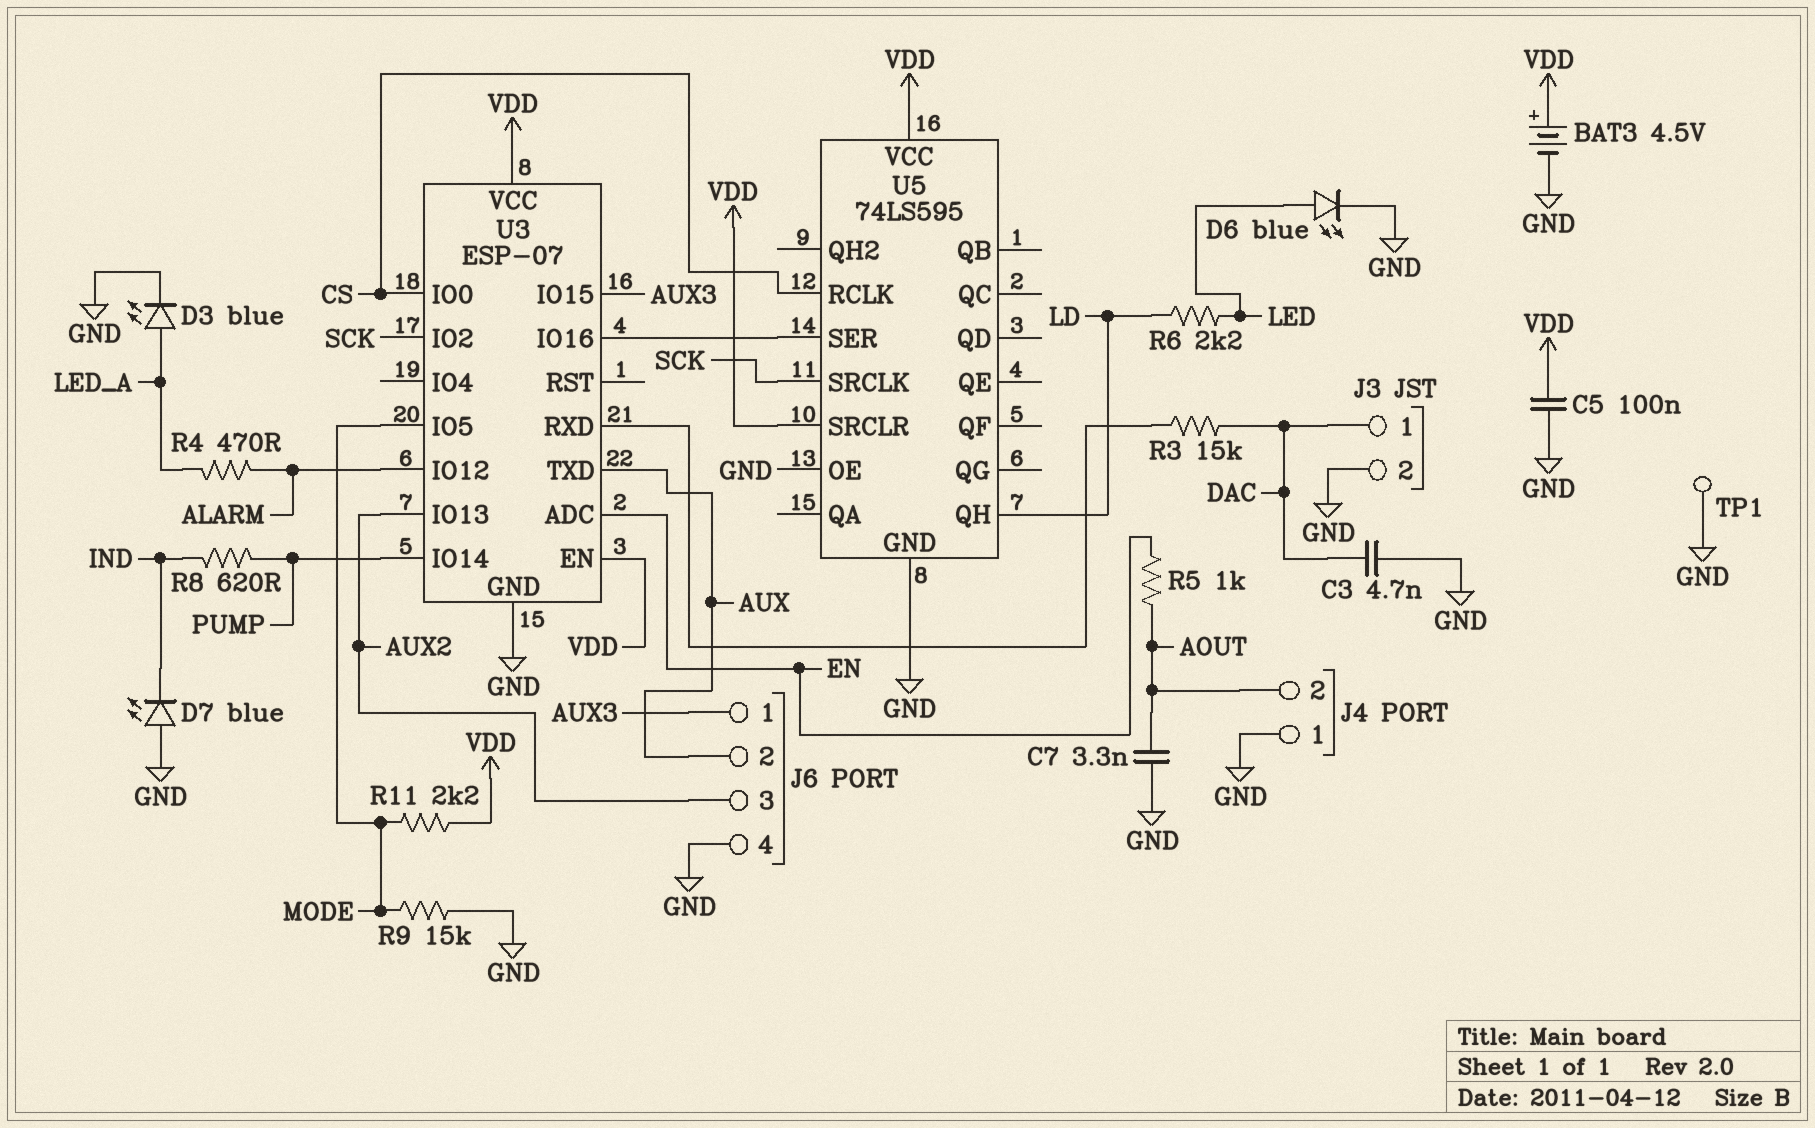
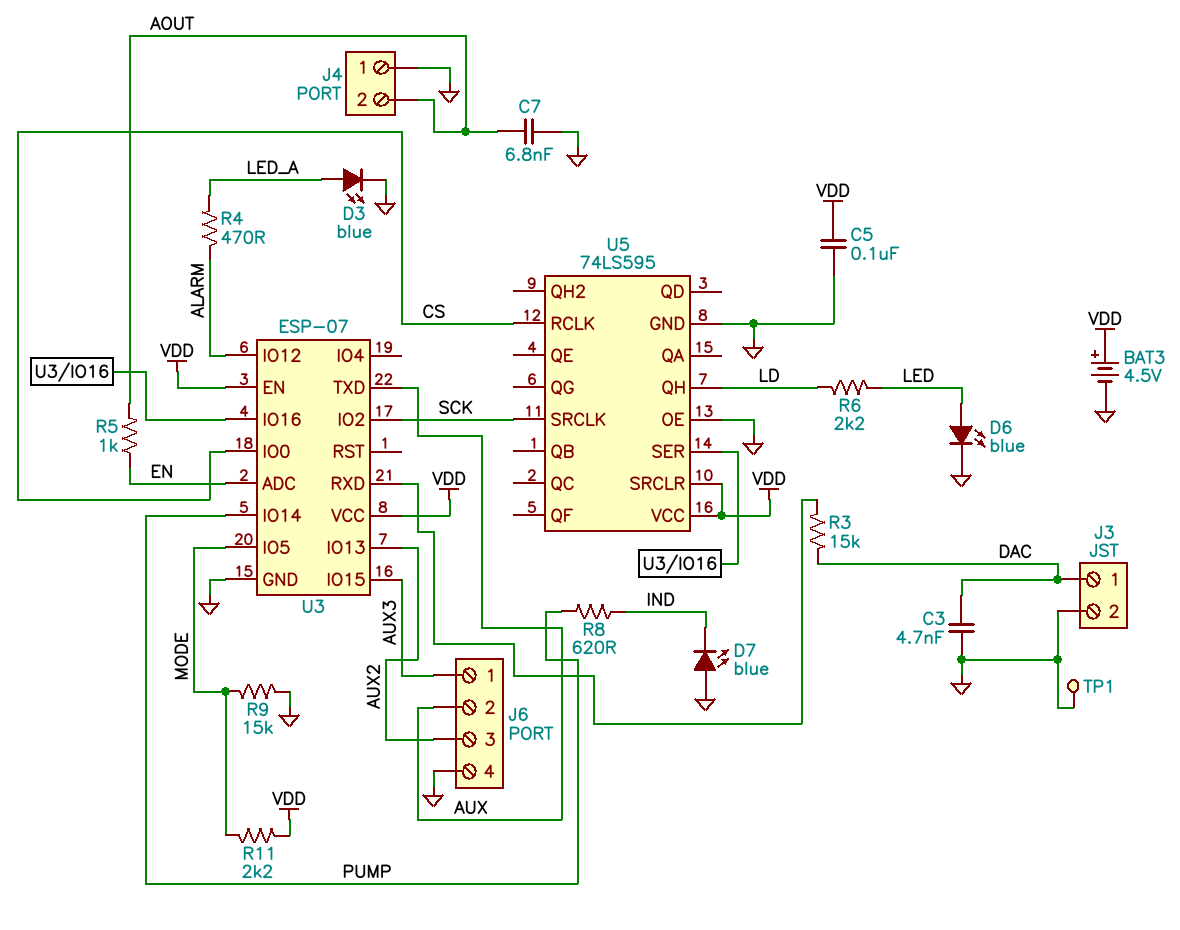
C7: 3.3nF (AOUT, GND) -> 6.8nF (AOUT, GND)

